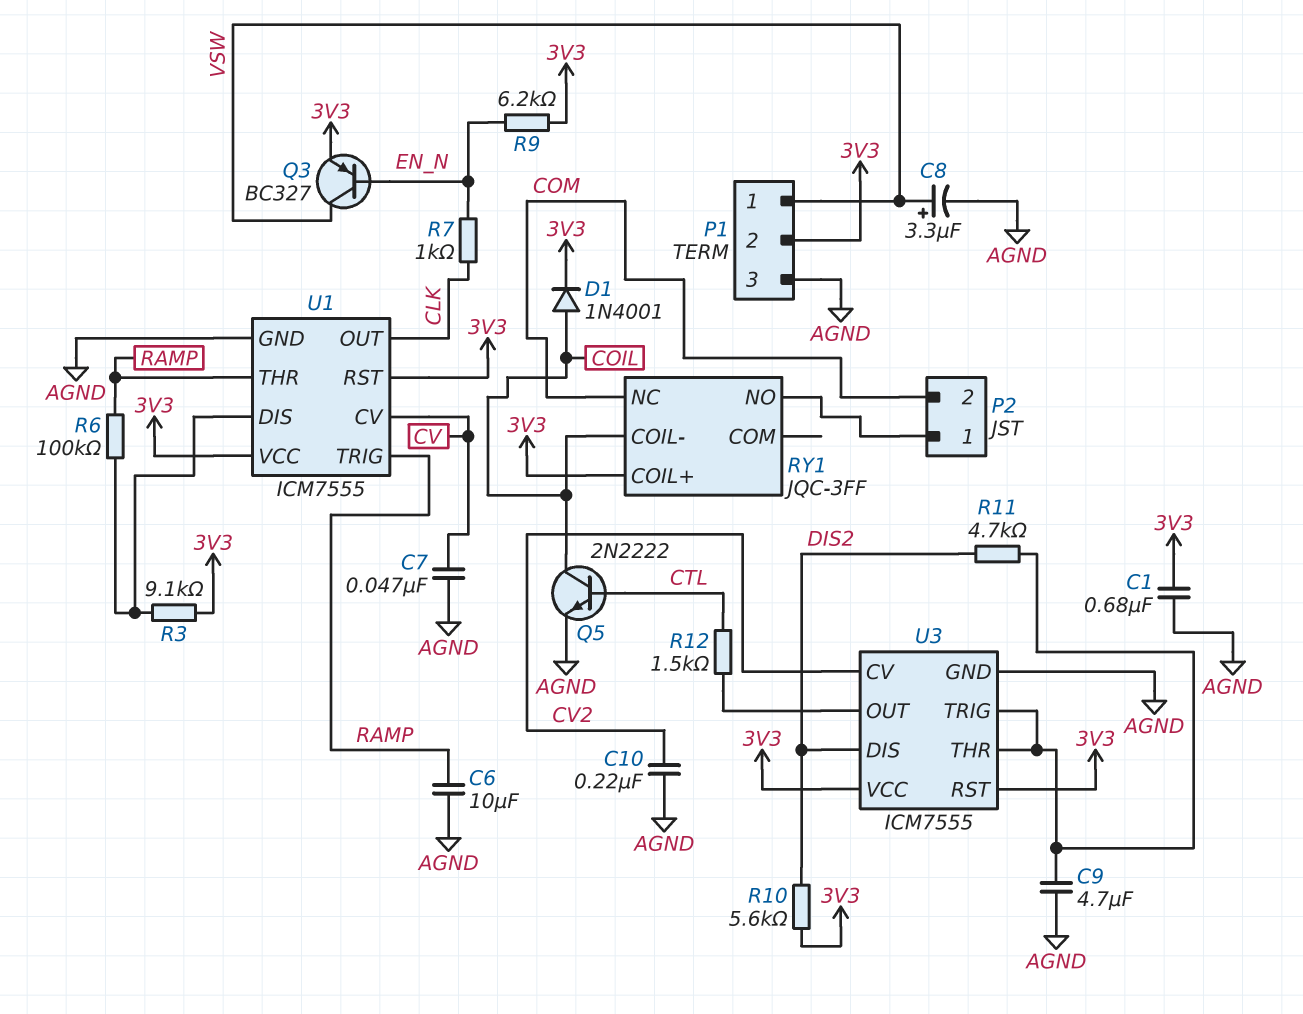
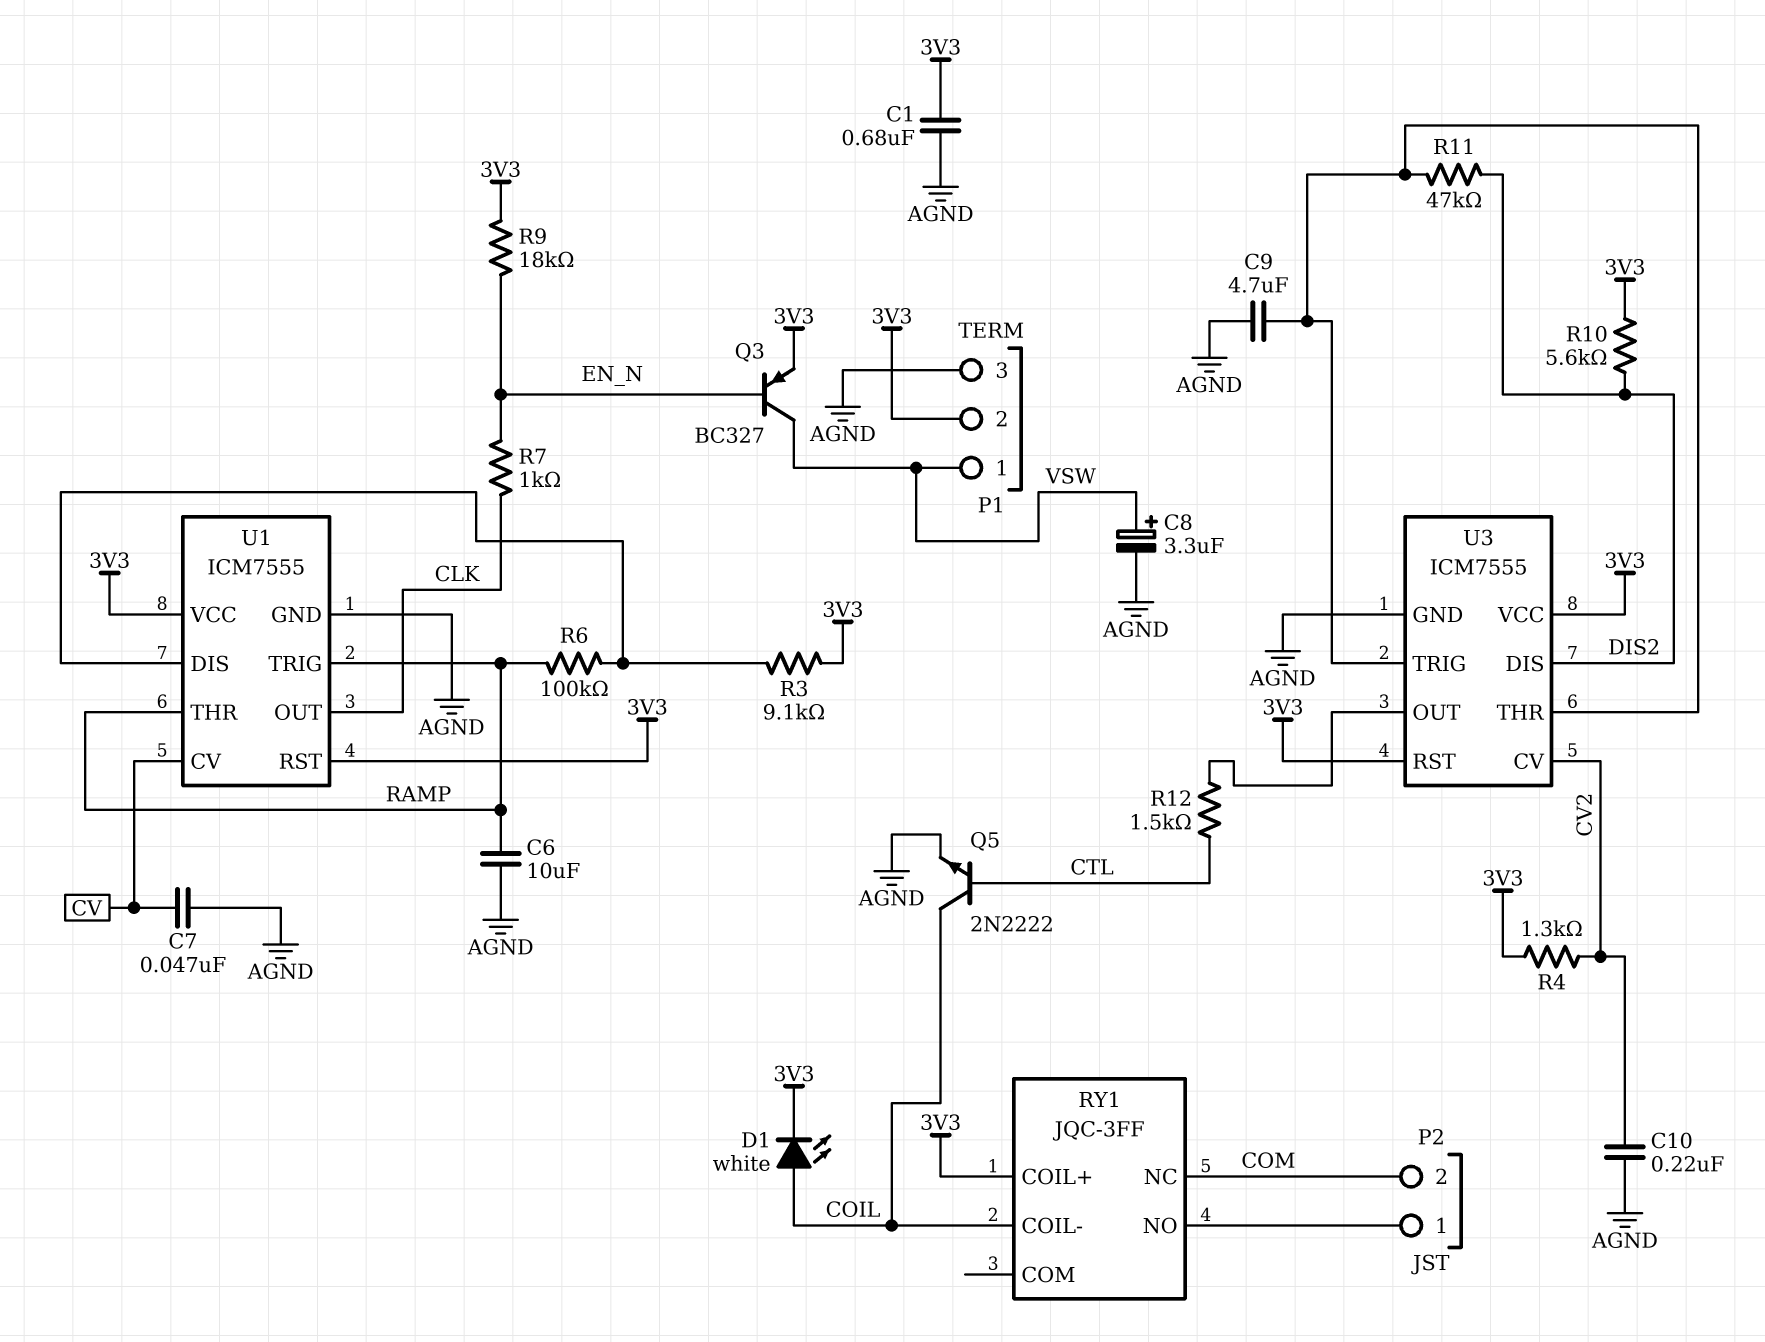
D1: diode 1N4001 (A COIL, K 3V3) -> LED white (A COIL, K 3V3)
R4: none -> 1.3k (3V3, CV2)
R9: 6.2k (3V3, EN_N) -> 18k (3V3, EN_N)
R11: 4.7k (DIS2, U3/THR) -> 47k (DIS2, U3/THR)

